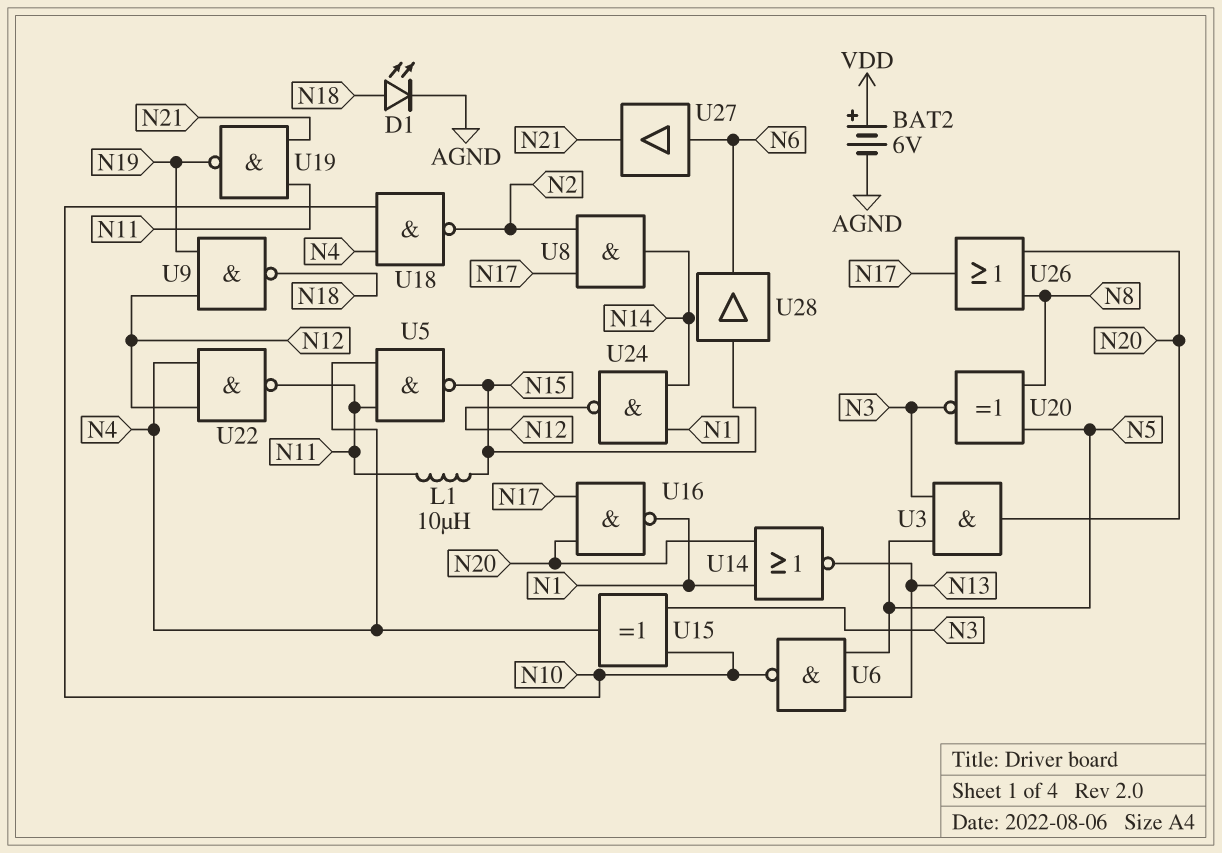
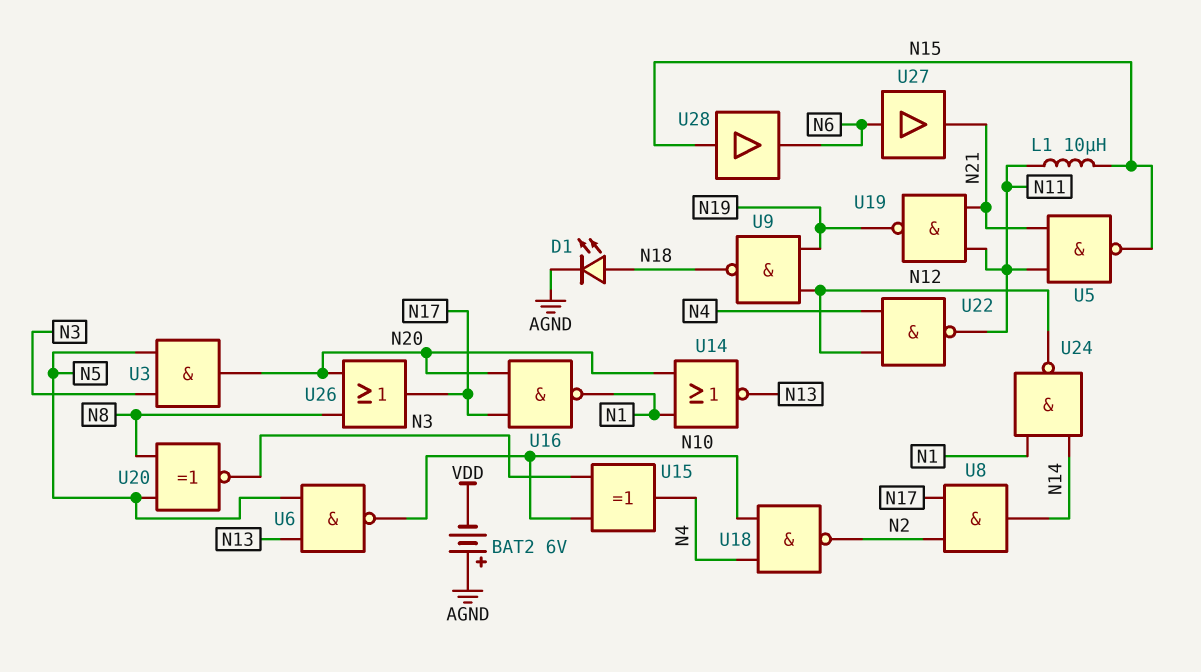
BAT2: 6V (plus VDD, minus AGND) -> 6V (plus AGND, minus VDD)
U5: NAND (in N4, in N11, out N15) -> NAND (in N11, in N21, out N15)

